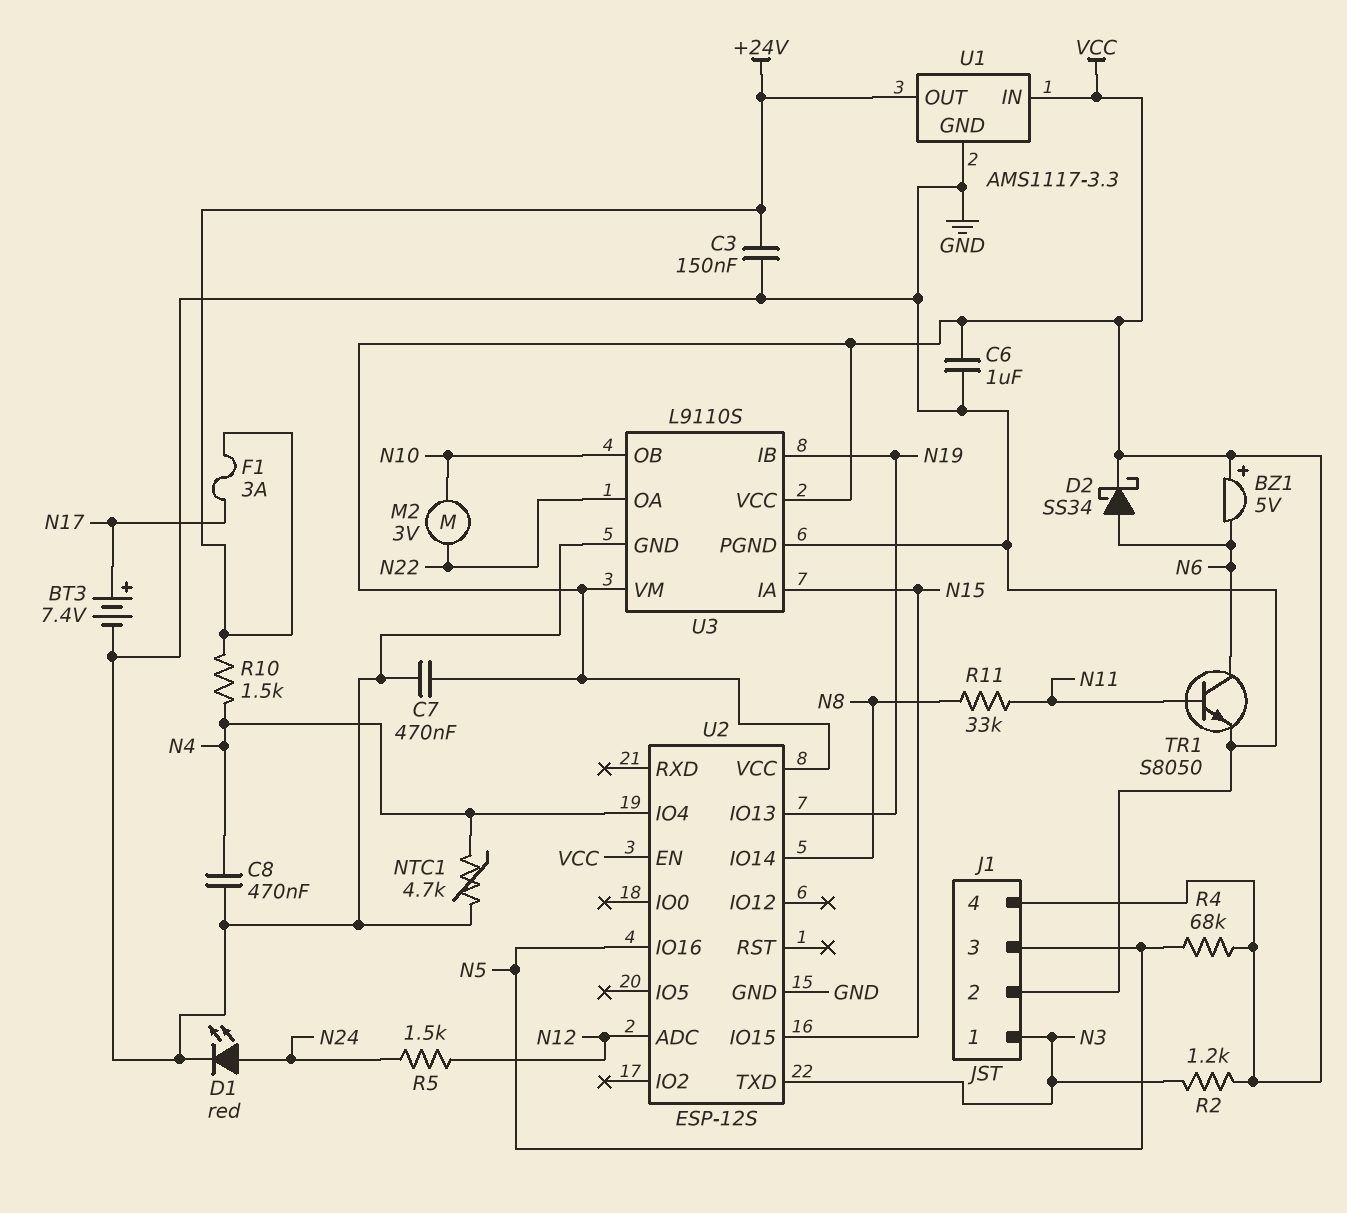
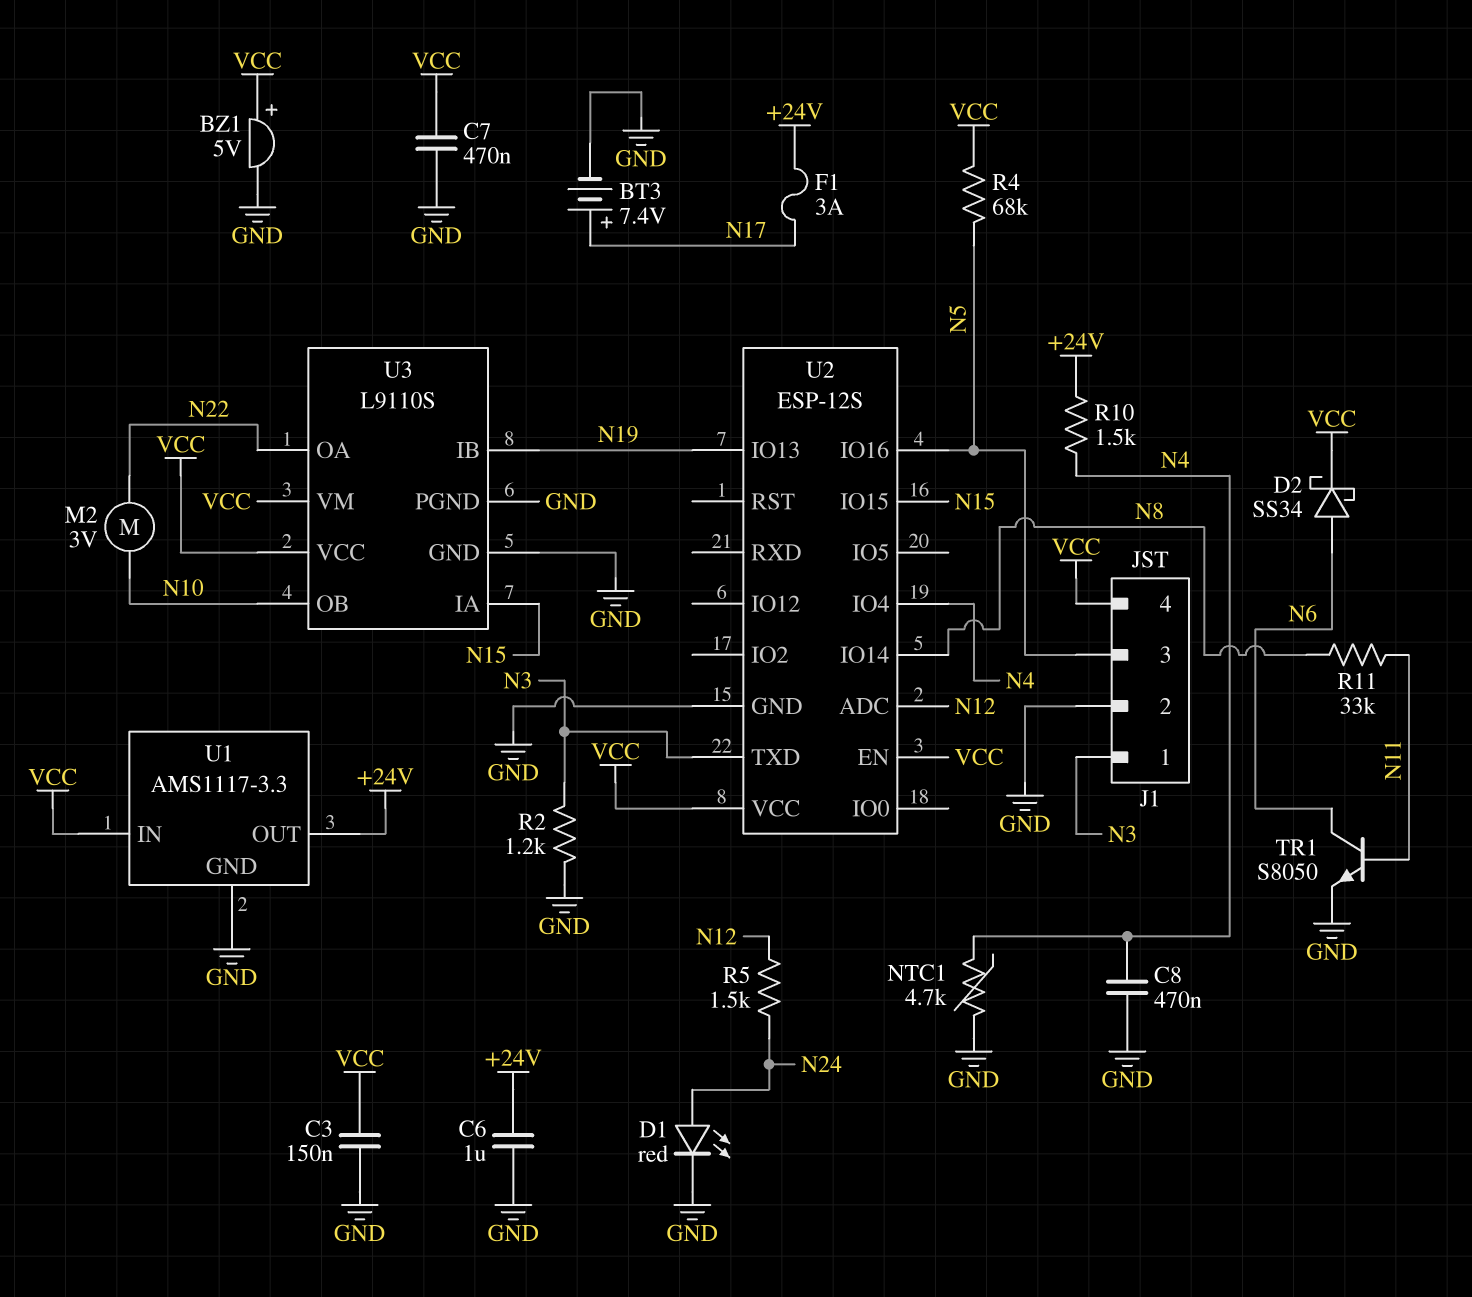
BZ1: buzzer 5V (plus VCC, minus N6) -> buzzer 5V (plus VCC, minus GND)
C3: 150nF (+24V, GND) -> 150nF (GND, VCC)
C6: 1uF (GND, VCC) -> 1uF (+24V, GND)
R2: 1.2k (N3, VCC) -> 1.2k (GND, N3)

